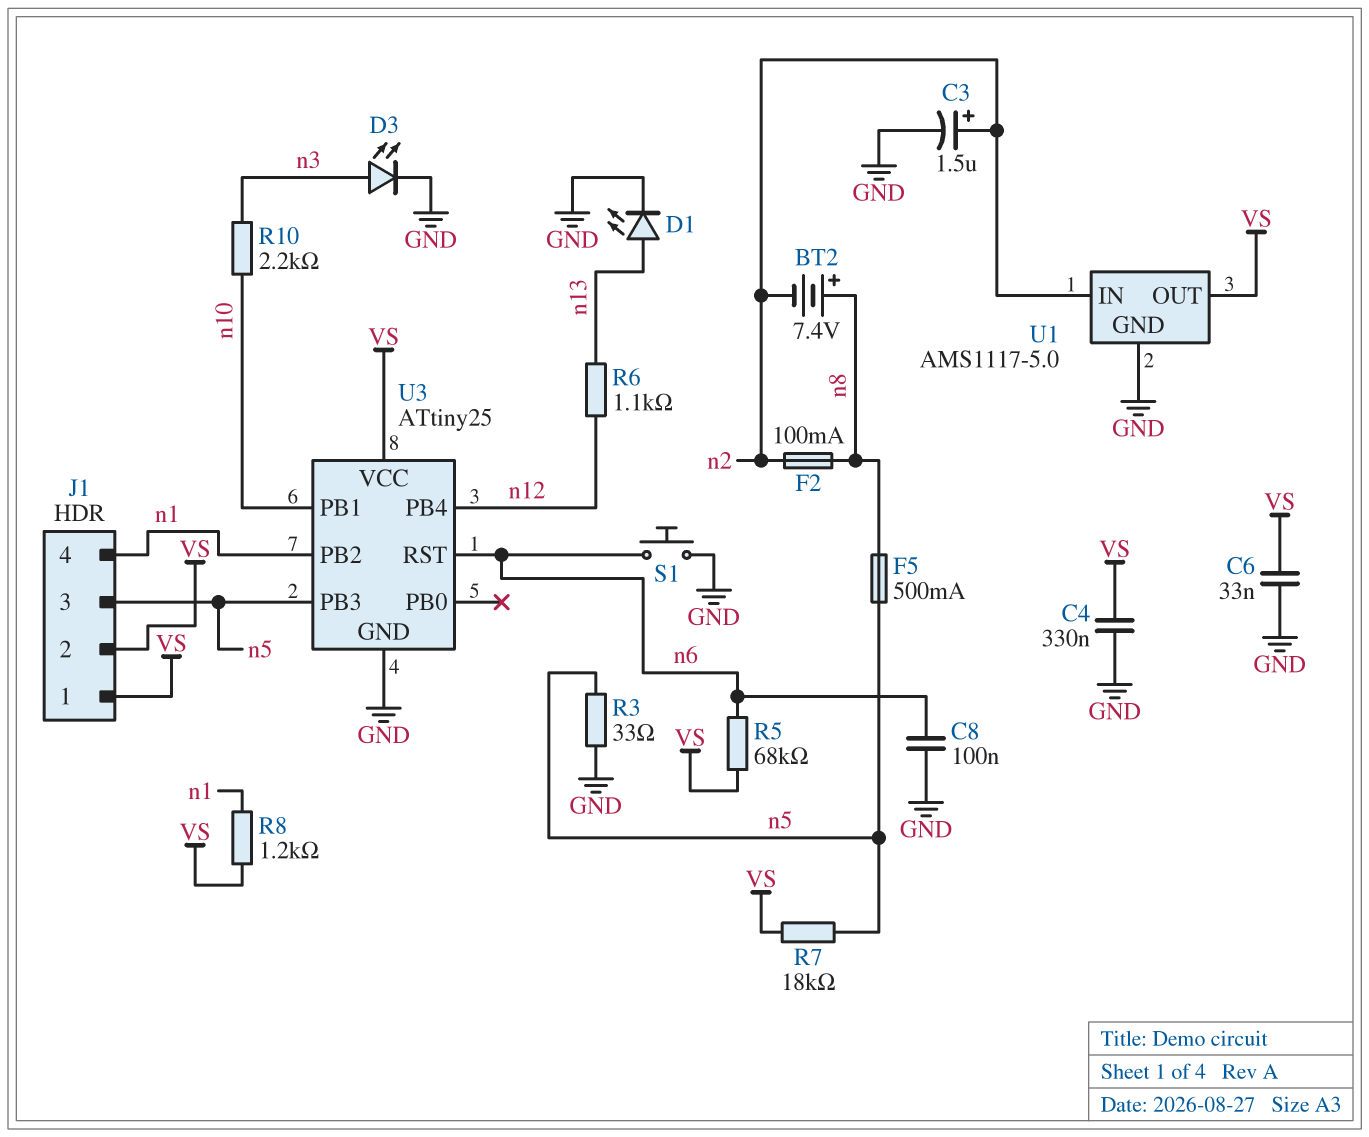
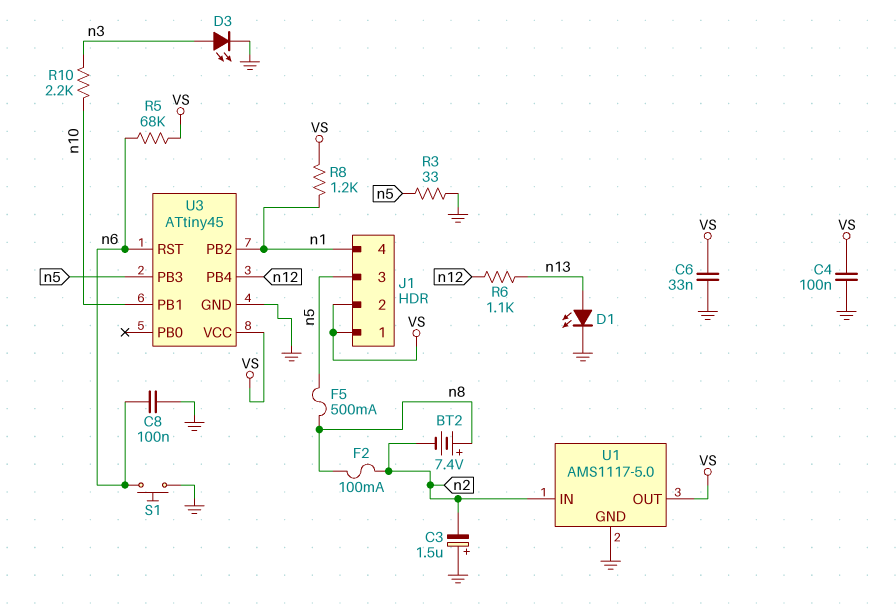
C3: 1.5uF (plus n2, minus GND) -> 1.5uF (plus GND, minus n2)
C4: 330nF (GND, VS) -> 100nF (GND, VS)
R7: 18k (VS, n5) -> none
U3: ATtiny25 -> ATtiny45

